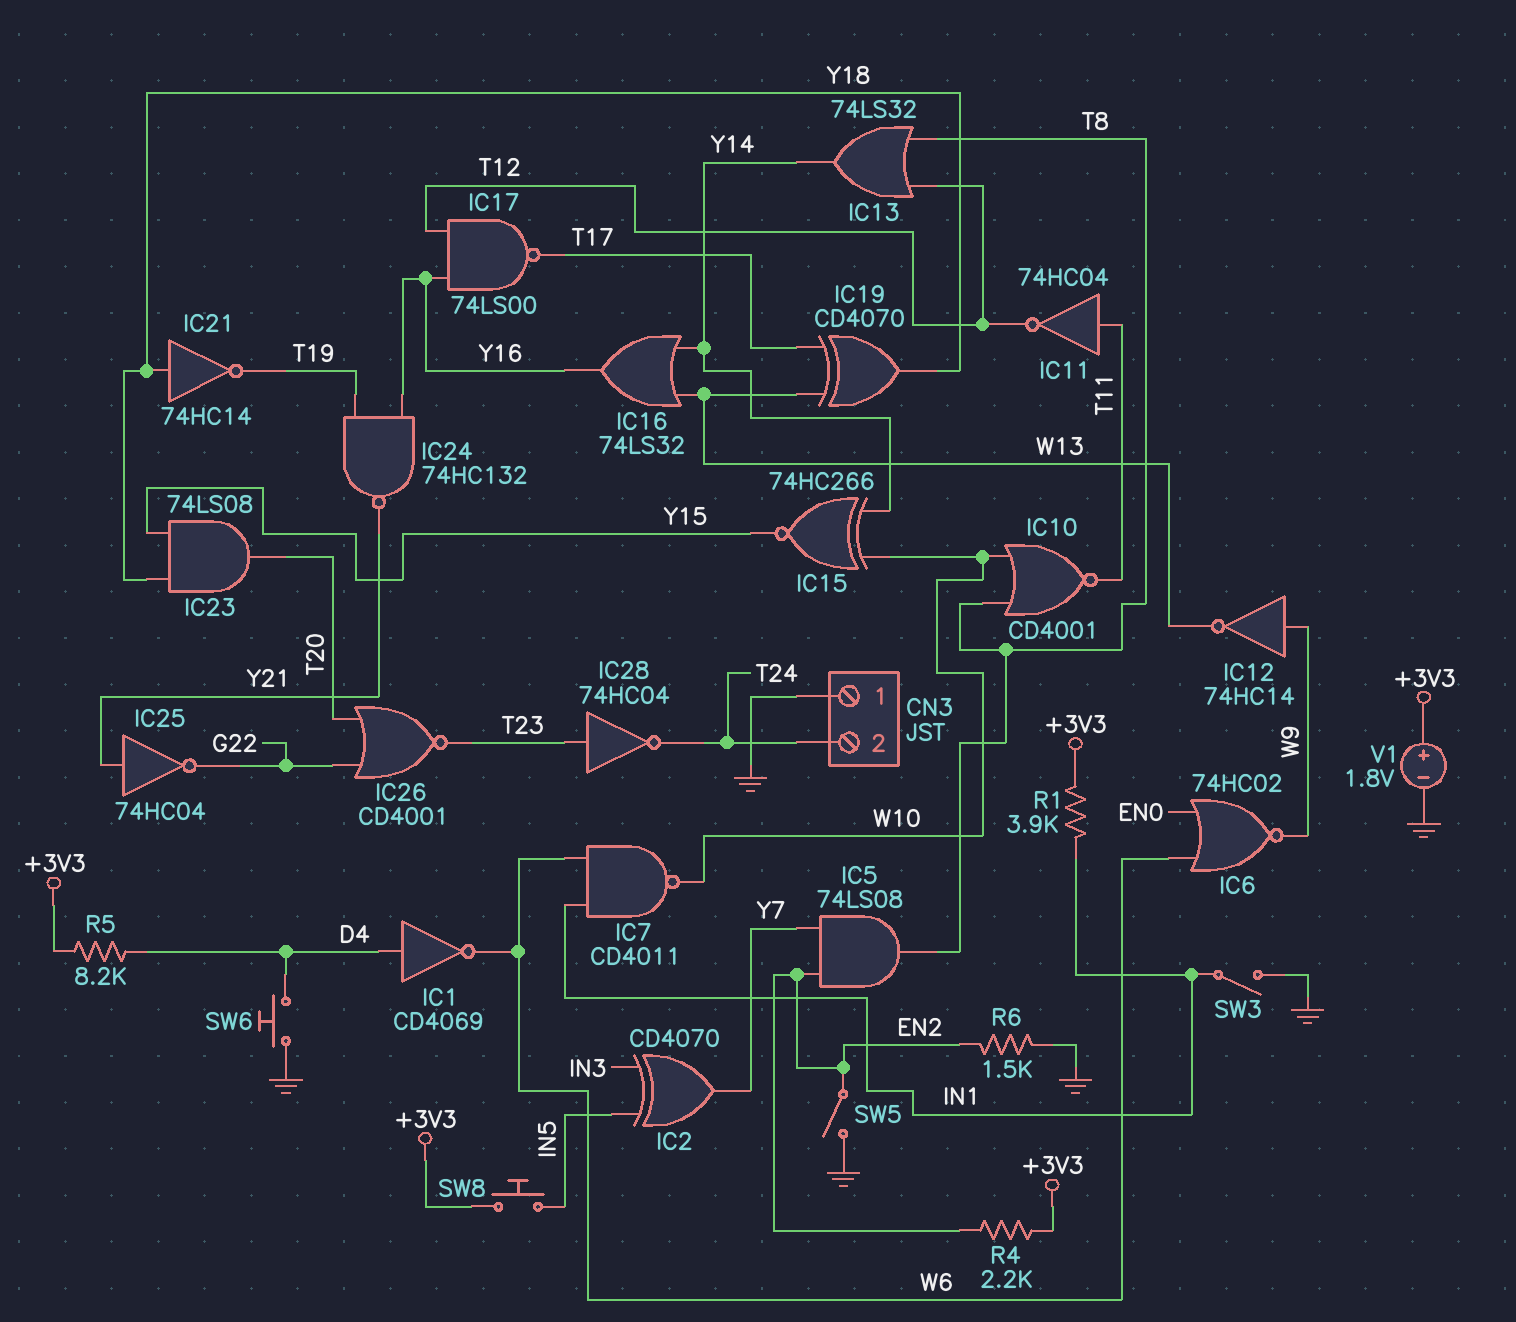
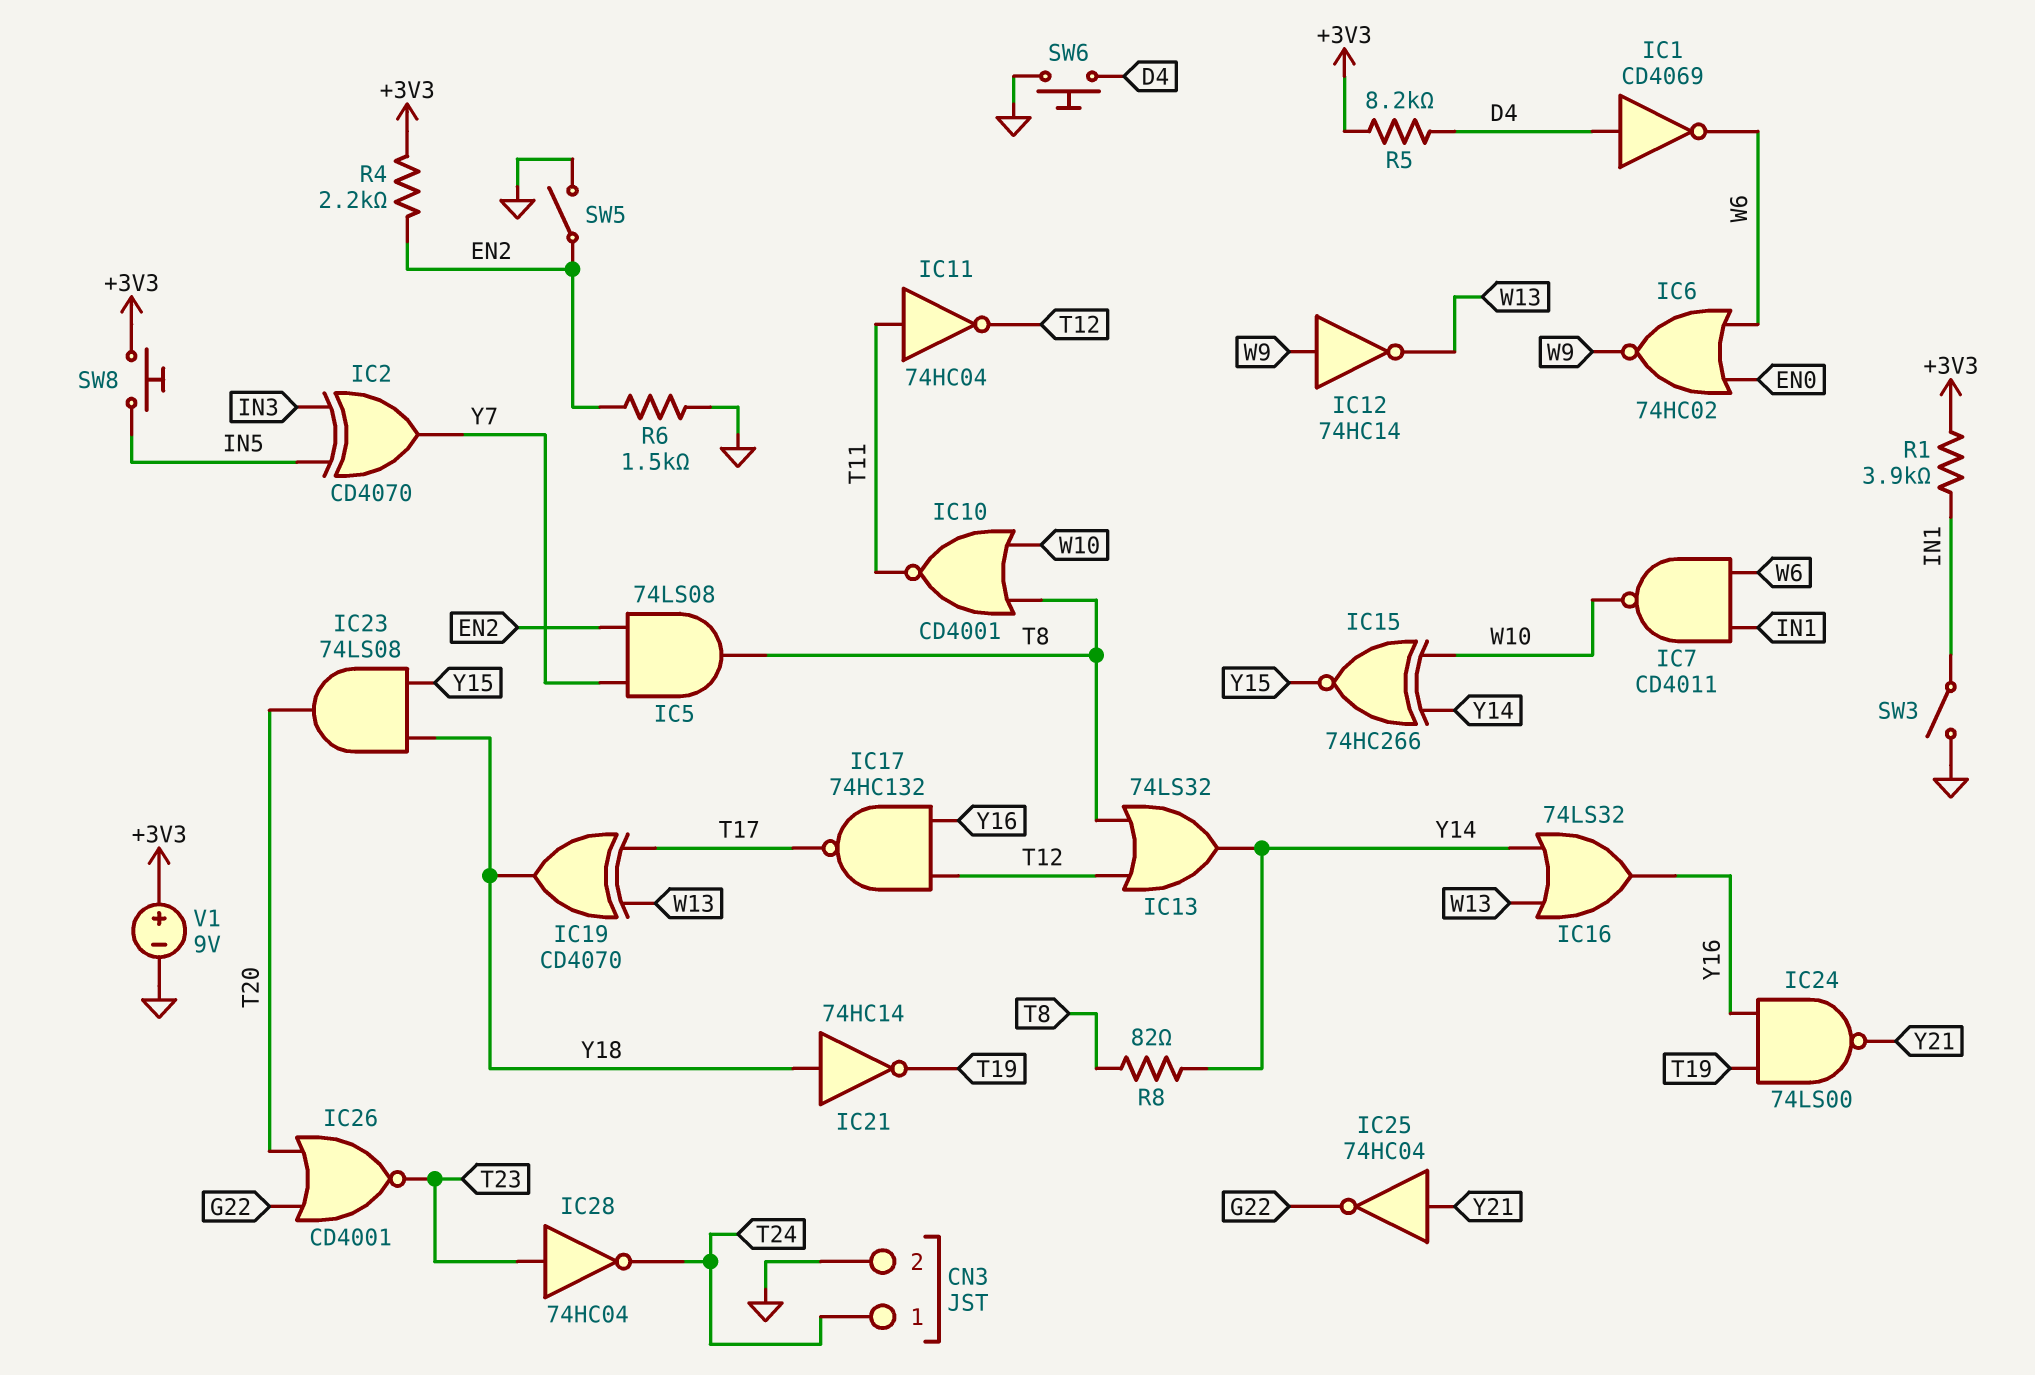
CN3 pin 1: GND -> T24
CN3 pin 2: T24 -> GND
IC17: NAND 74LS00 (in T12, in Y16, out T17) -> NAND 74HC132 (in T12, in Y16, out T17)
IC24: NAND 74HC132 (in T19, in Y16, out Y21) -> NAND 74LS00 (in T19, in Y16, out Y21)
R8: none -> 82 (T8, Y14)
V1: 1.8V (plus +3V3, minus GND) -> 9V (plus +3V3, minus GND)

